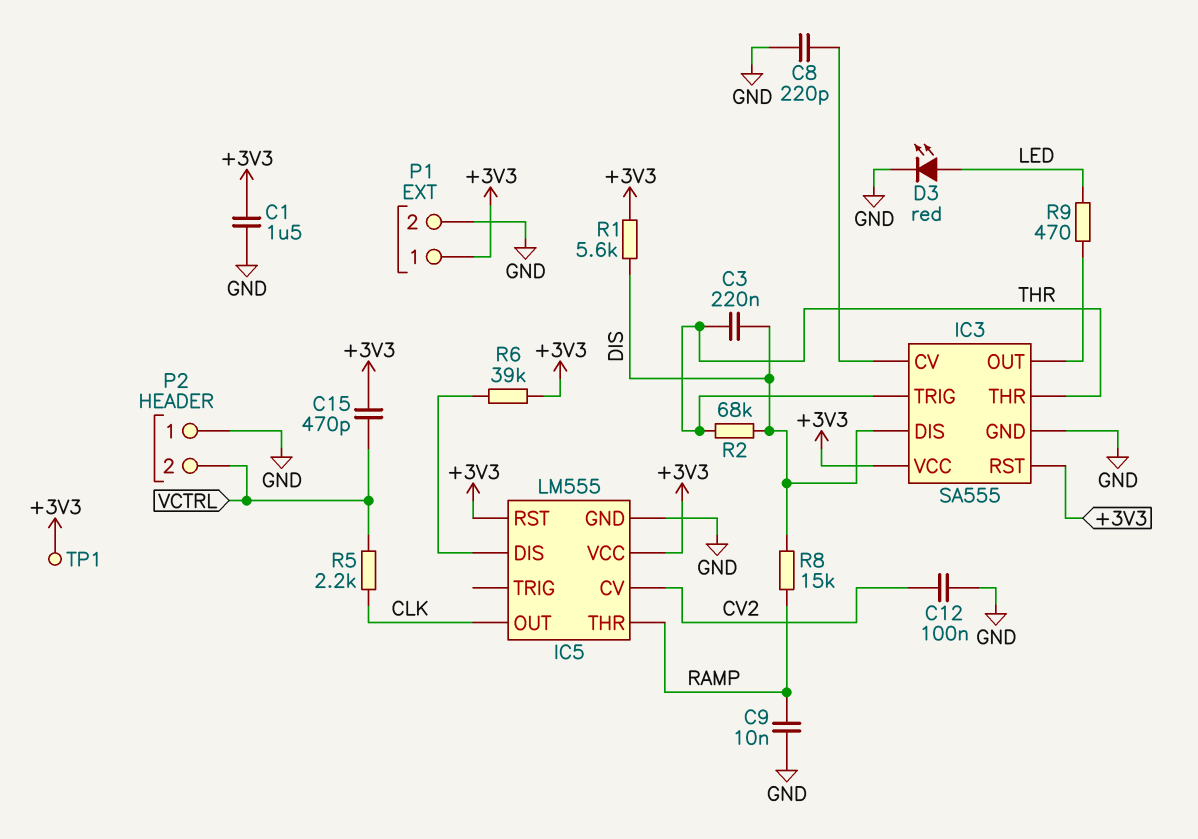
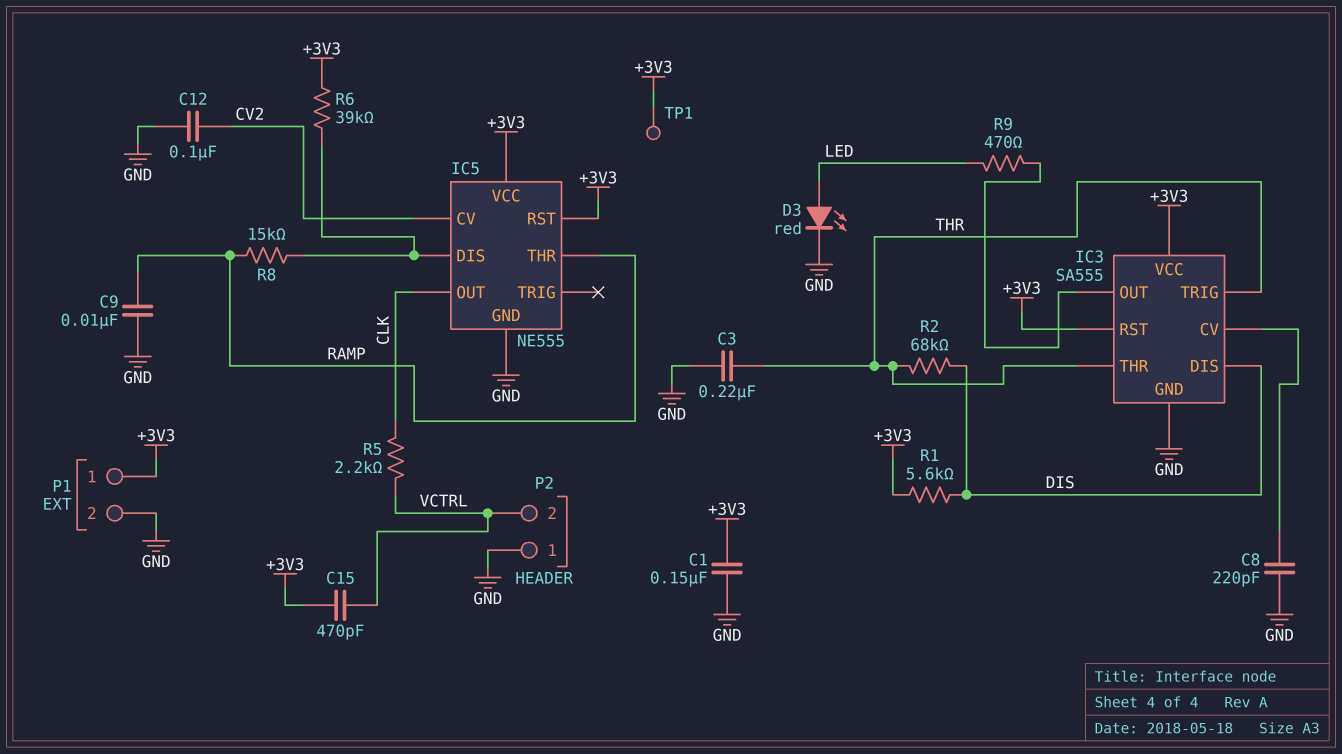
C1: 1.5uF (+3V3, GND) -> 150nF (+3V3, GND)
C3: 220nF (DIS, THR) -> 220nF (GND, THR)
IC5: LM555 -> NE555
R8: 15k (DIS, RAMP) -> 15k (IC5/DIS, RAMP)

